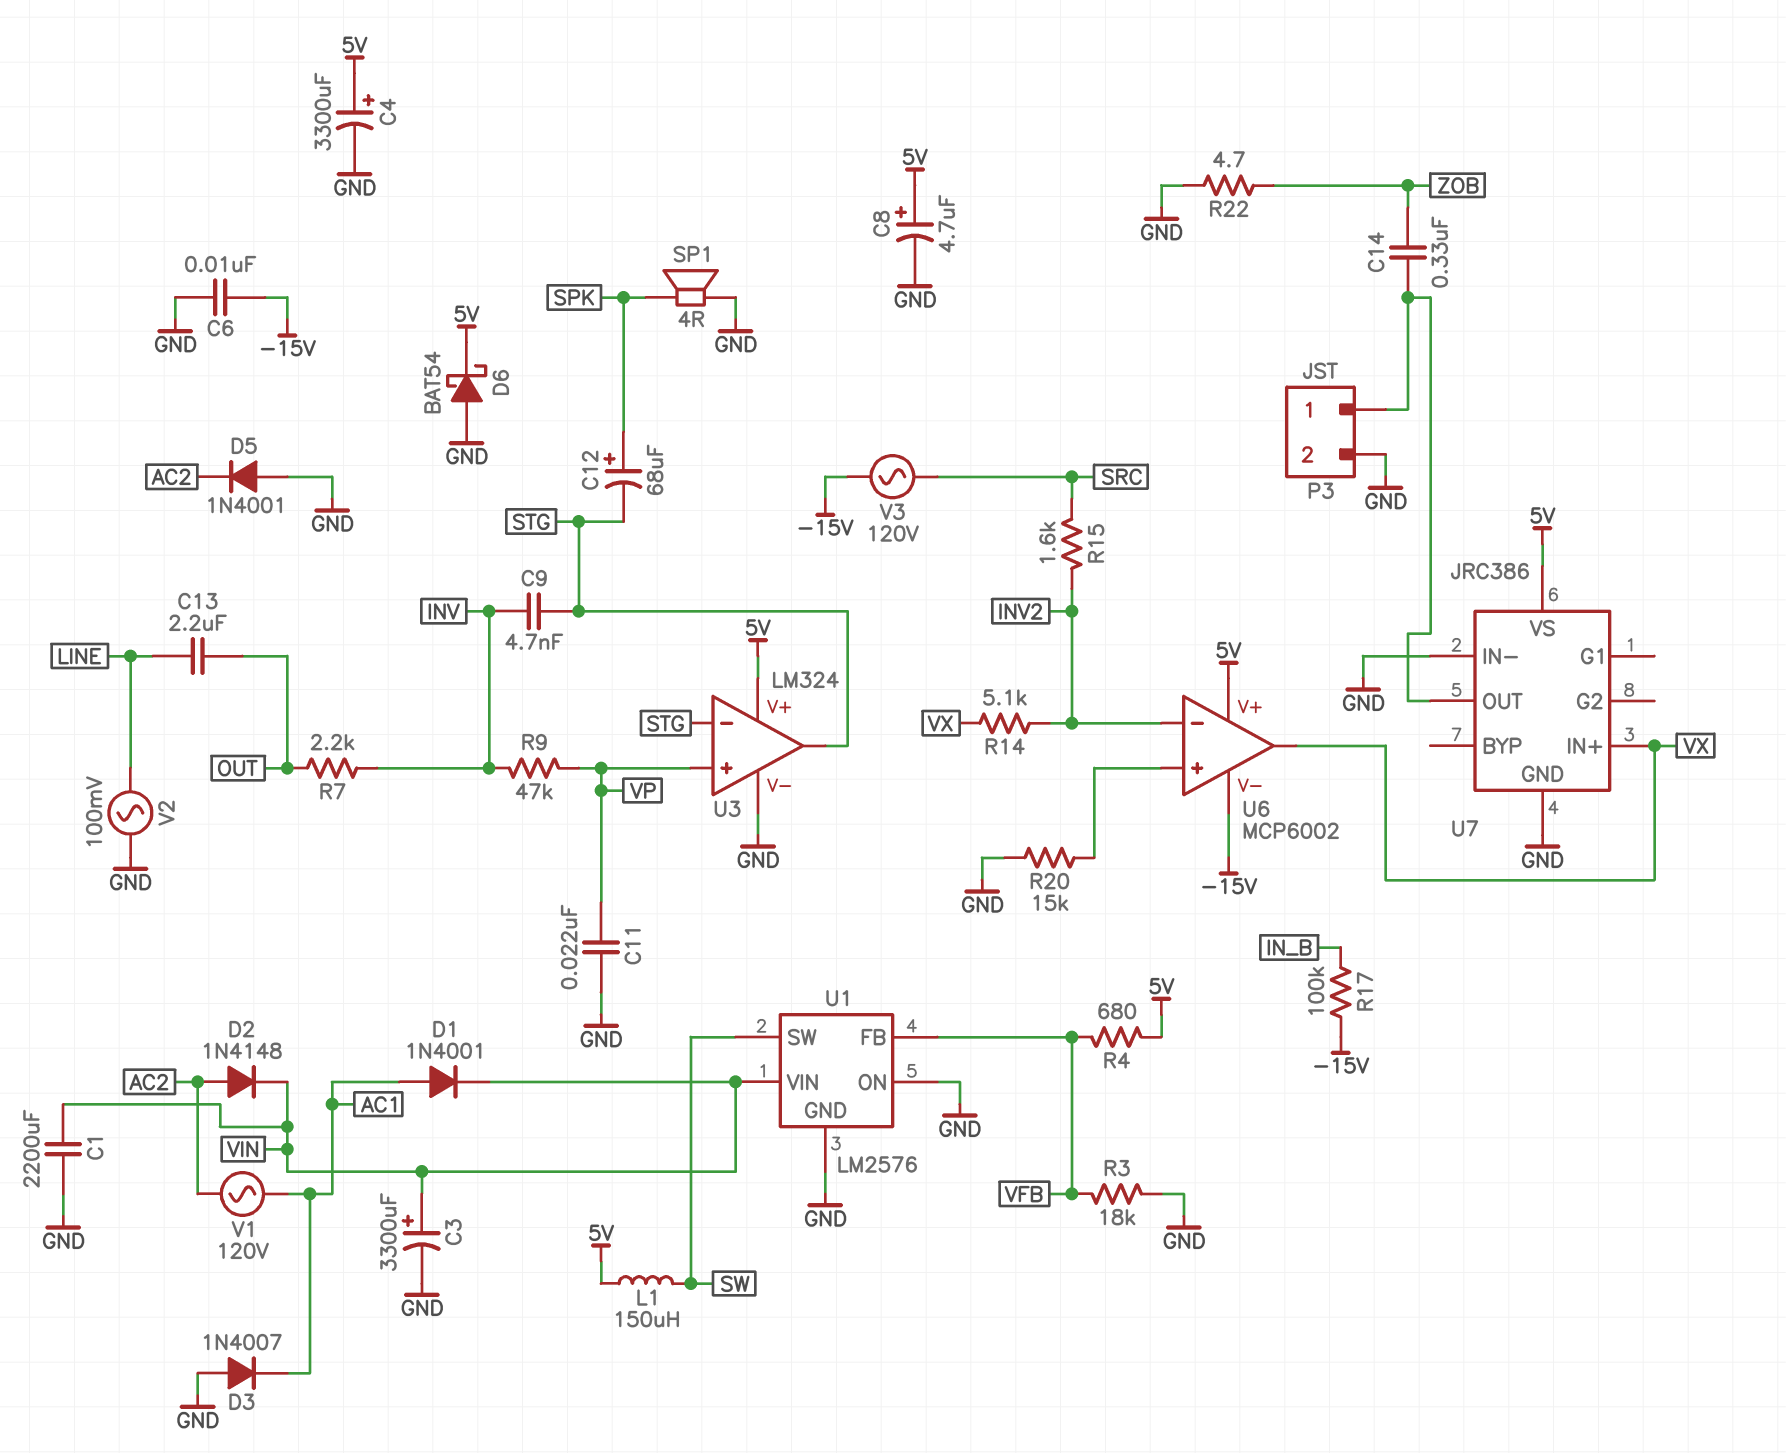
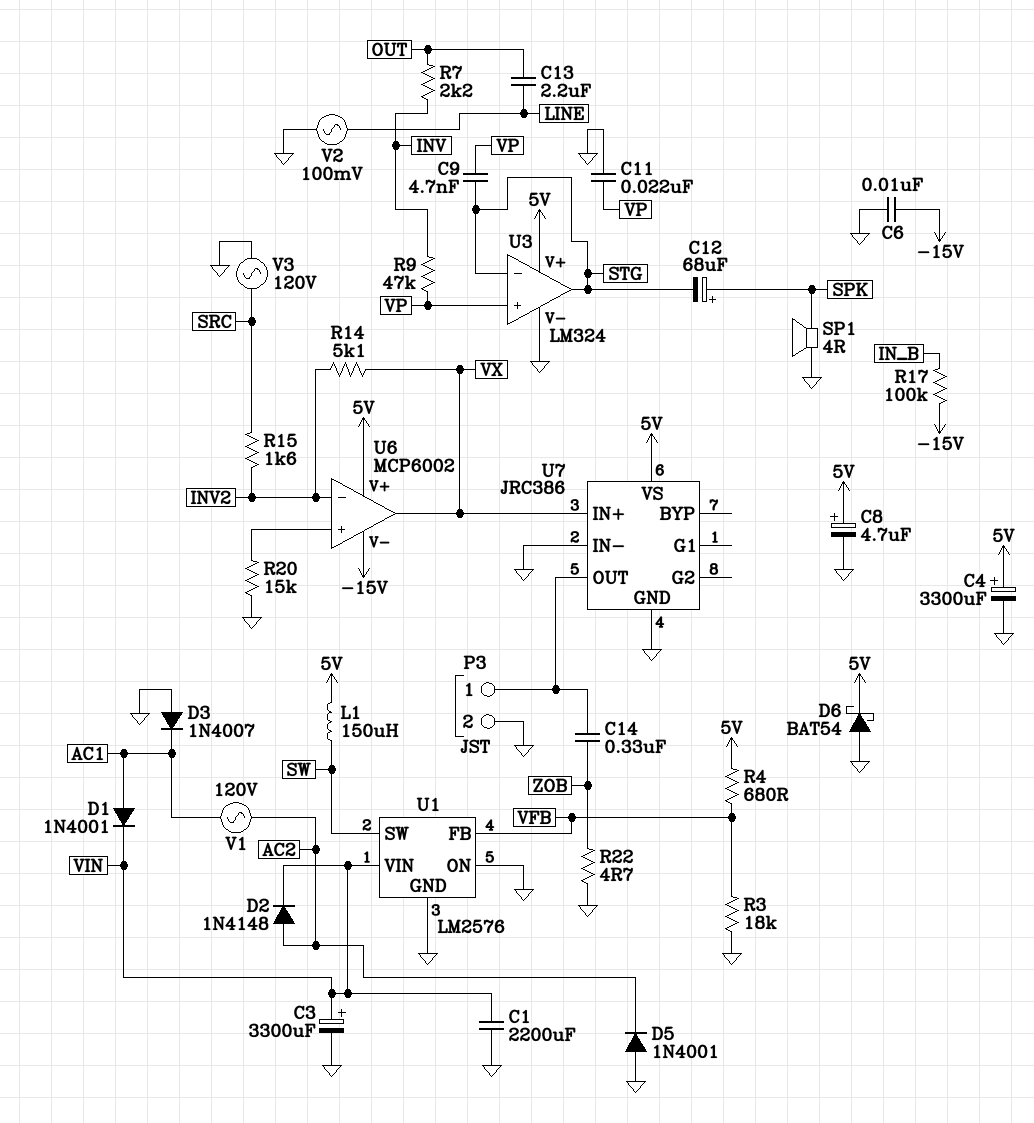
C9: 4.7nF (INV, STG) -> 4.7nF (STG, VP)
V3: AC 120V (-15V, SRC) -> AC 120V (GND, SRC)

